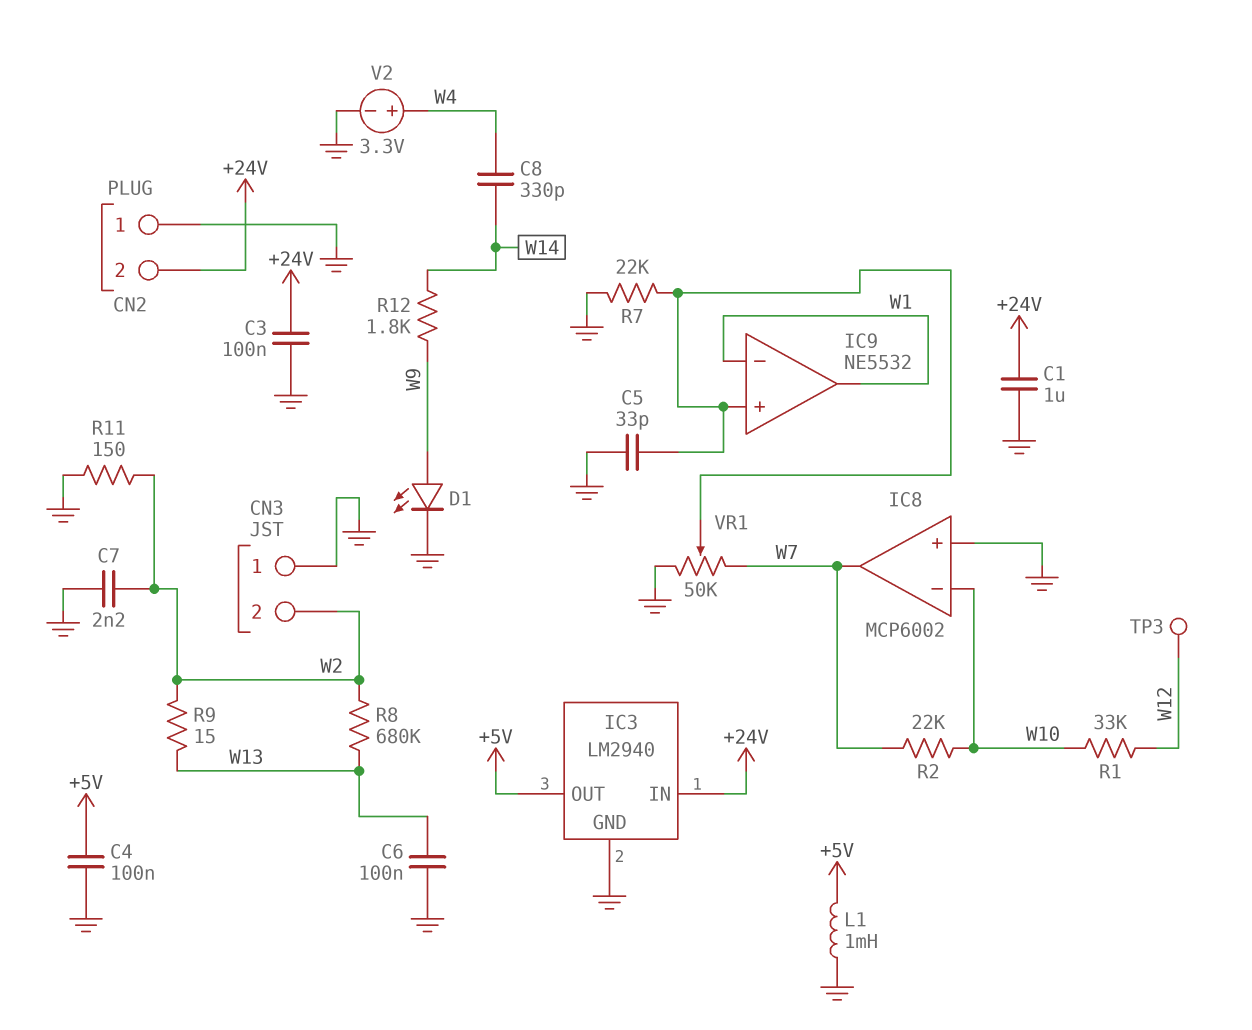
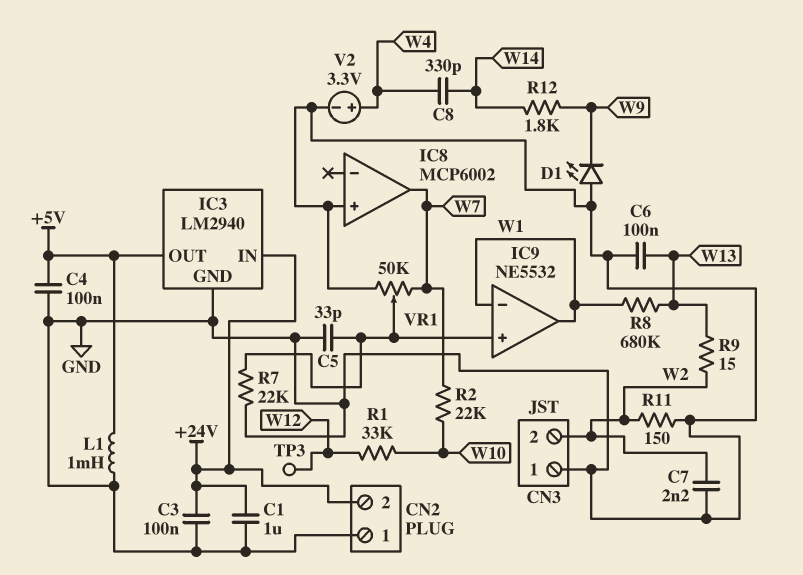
D1: LED (A W9, K GND) -> LED (A GND, K W9)
IC8 pin in-: W10 -> none
R8: 680k (W2, W13) -> 680k (W1, W13)

